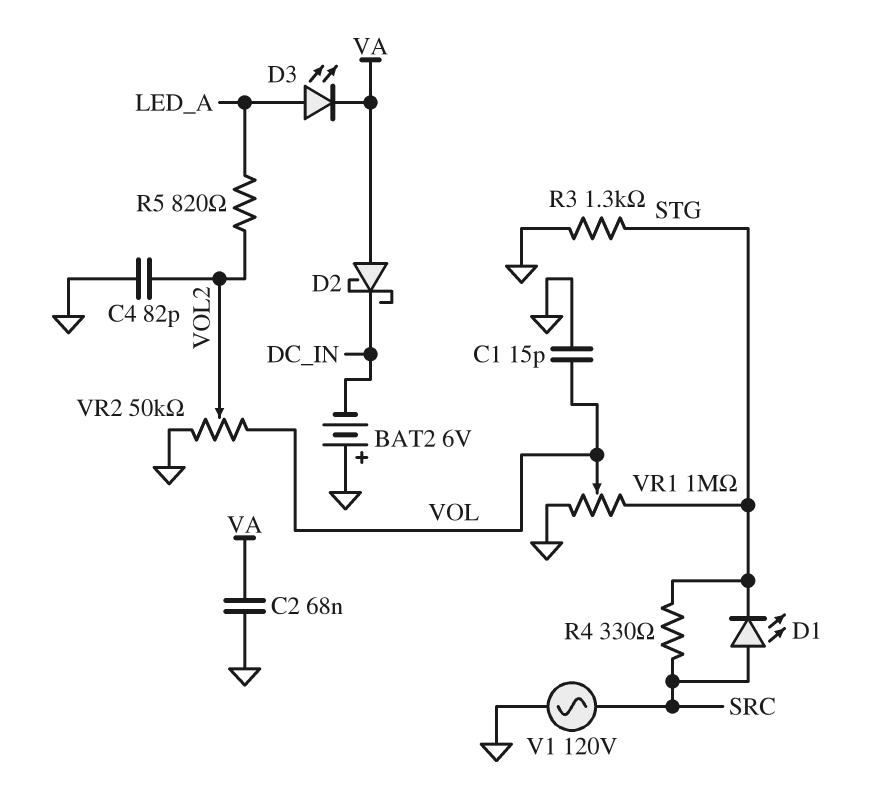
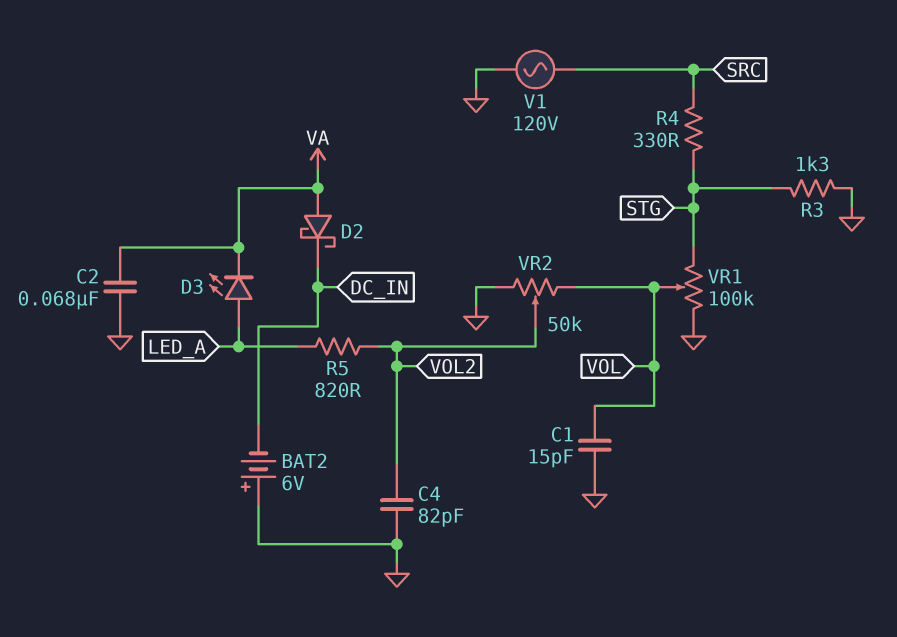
D1: LED (A SRC, K STG) -> none
VR1: 1M (GND, STG, wiper VOL) -> 100k (GND, STG, wiper VOL)

